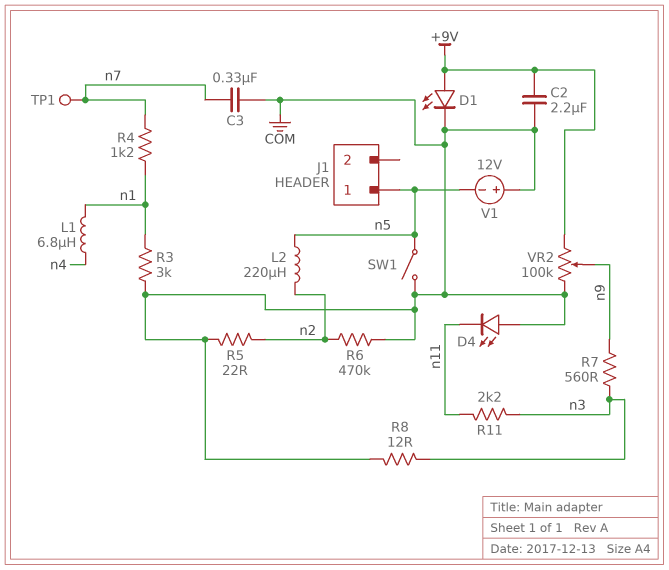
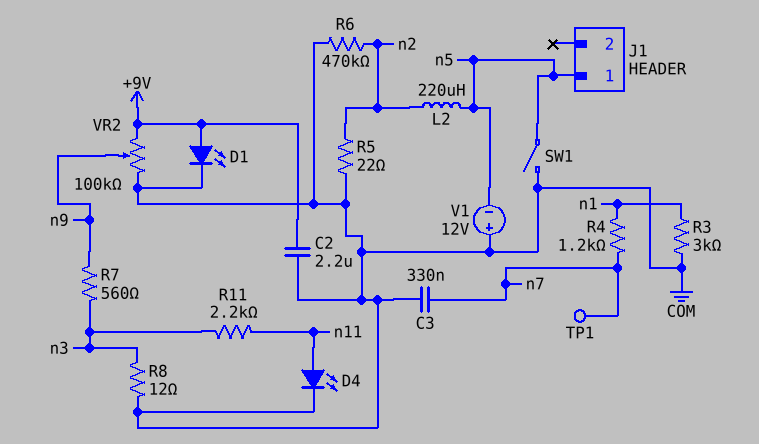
D4: LED (A COM, K n11) -> LED (A n11, K COM)
L1: 6.8uH (n1, n4) -> none

